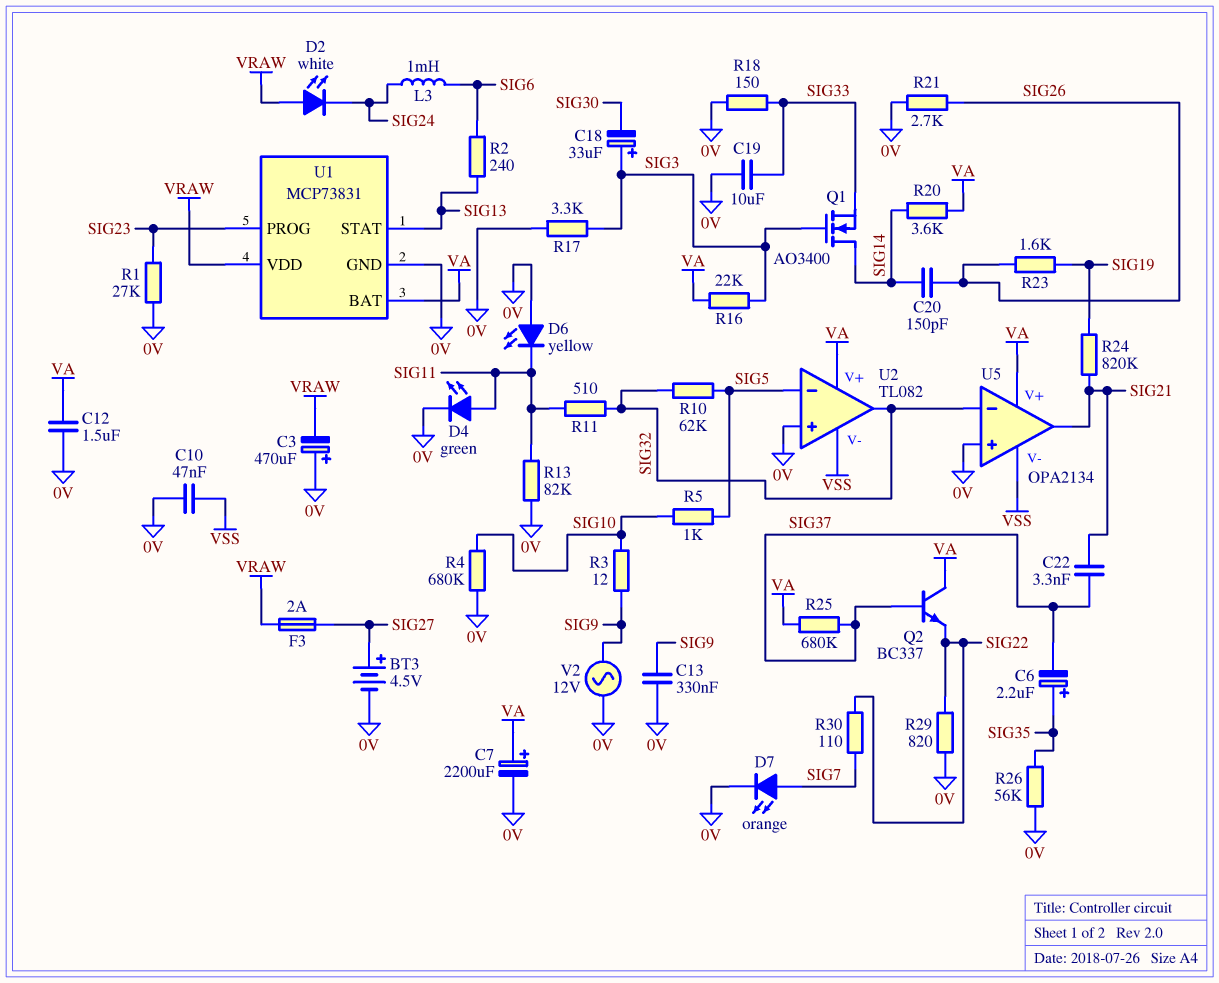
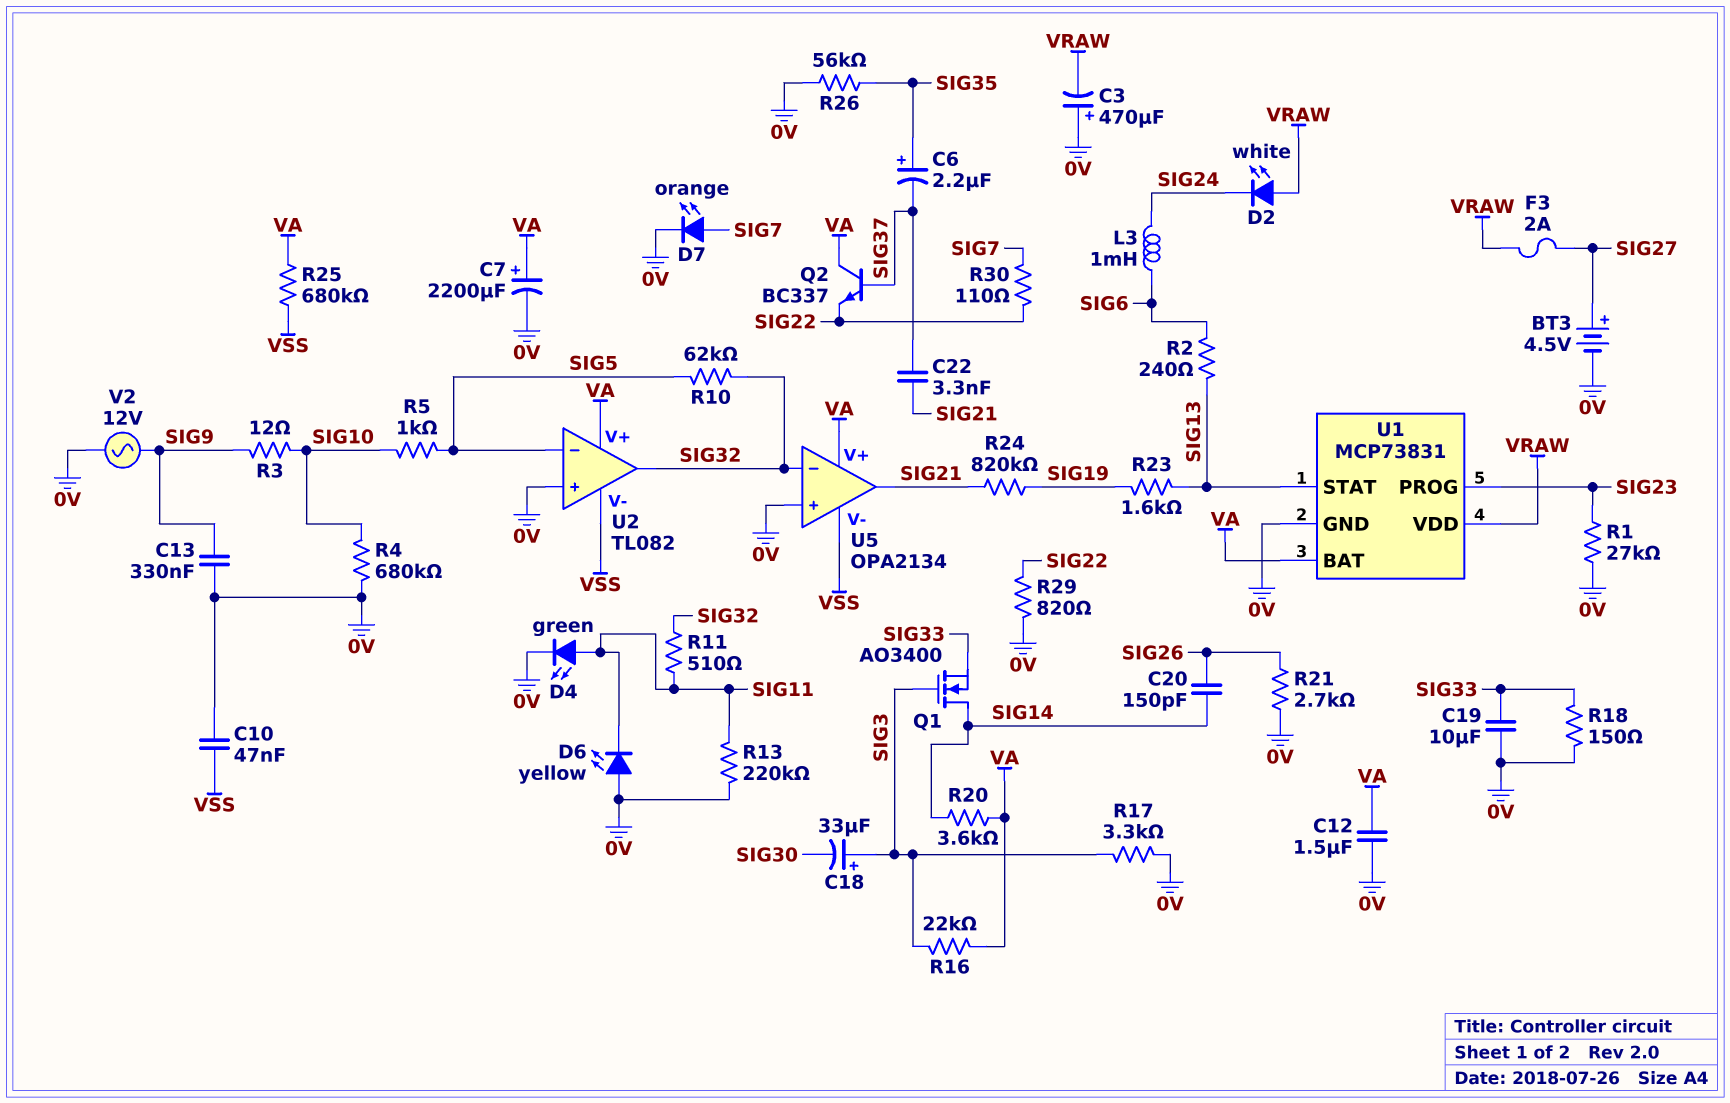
R13: 82k (0V, SIG11) -> 220k (0V, SIG11)
R23: 1.6k (SIG19, SIG26) -> 1.6k (SIG13, SIG19)
R25: 680k (SIG37, VA) -> 680k (VA, VSS)

